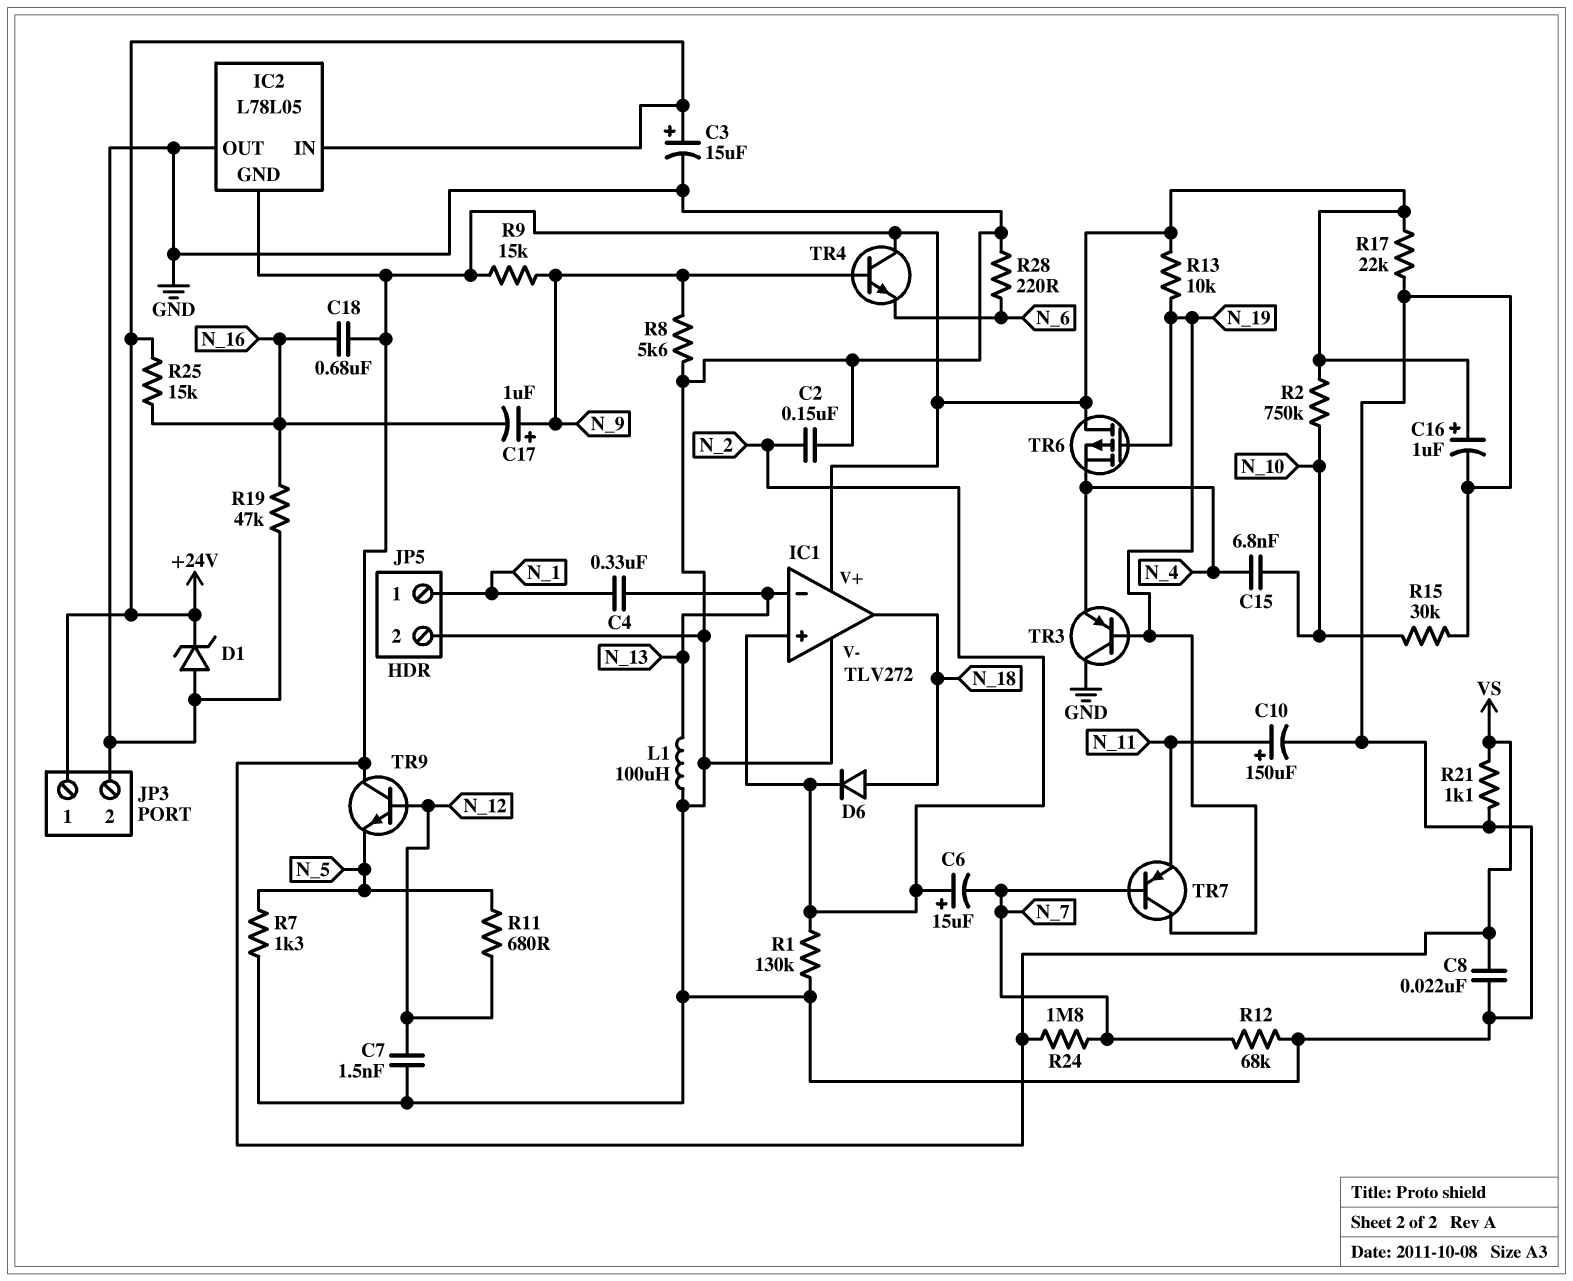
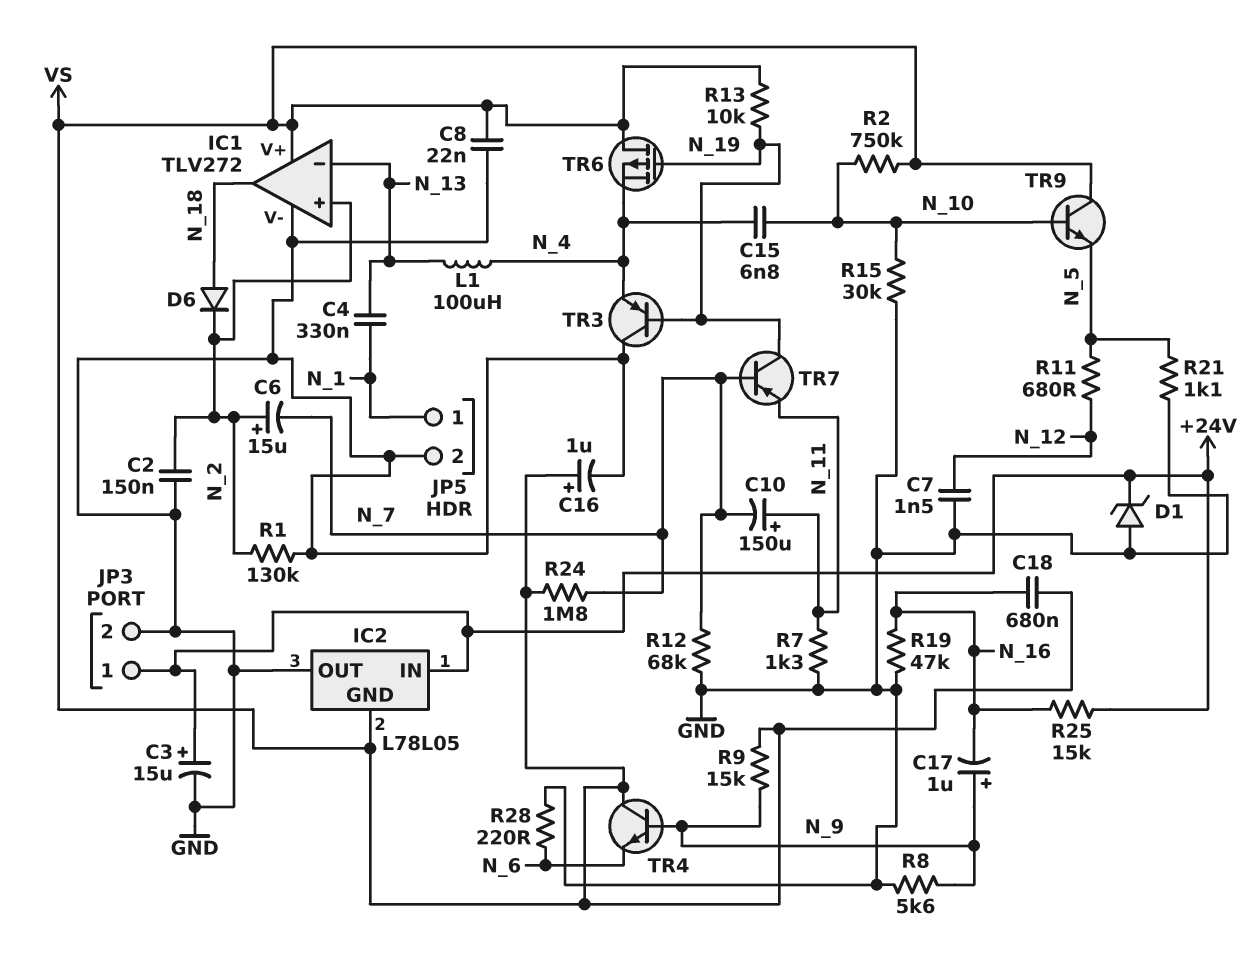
C10: 150uF (plus N_11, minus GND) -> 150uF (plus N_11, minus N_7)
L1: 100uH (GND, N_13) -> 100uH (N_4, N_13)
R7: 1.3k (GND, N_5) -> 1.3k (GND, N_11)
R17: 22k (GND, VS) -> none
R21: 1.1k (GND, VS) -> 1.1k (GND, N_5)
TR9: NPN (B N_12, C VS, E N_5) -> NPN (B N_10, C VS, E N_5)

